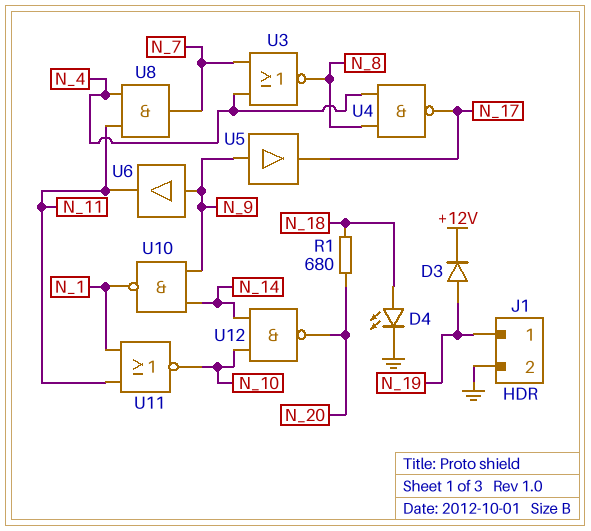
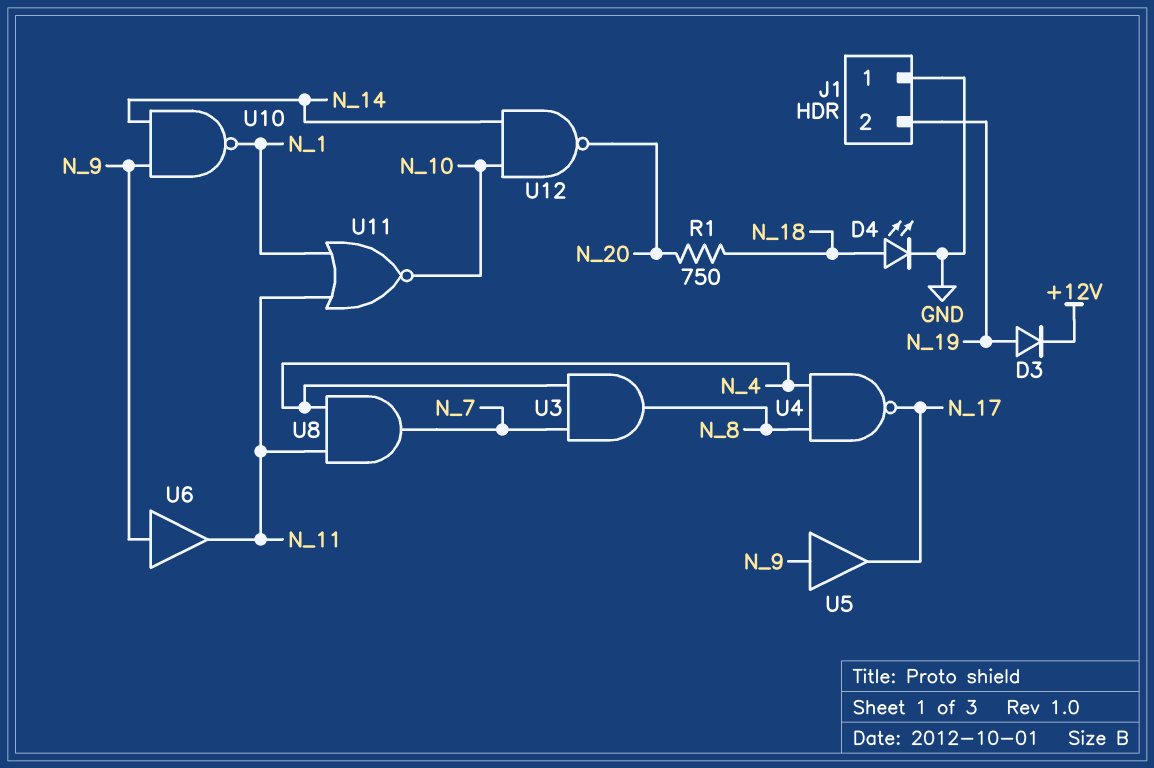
J1 pin 1: N_19 -> GND
J1 pin 2: GND -> N_19
R1: 680 (N_18, N_20) -> 750 (N_18, N_20)
U3: NOR (in N_4, in N_7, out N_8) -> AND (in N_4, in N_7, out N_8)

